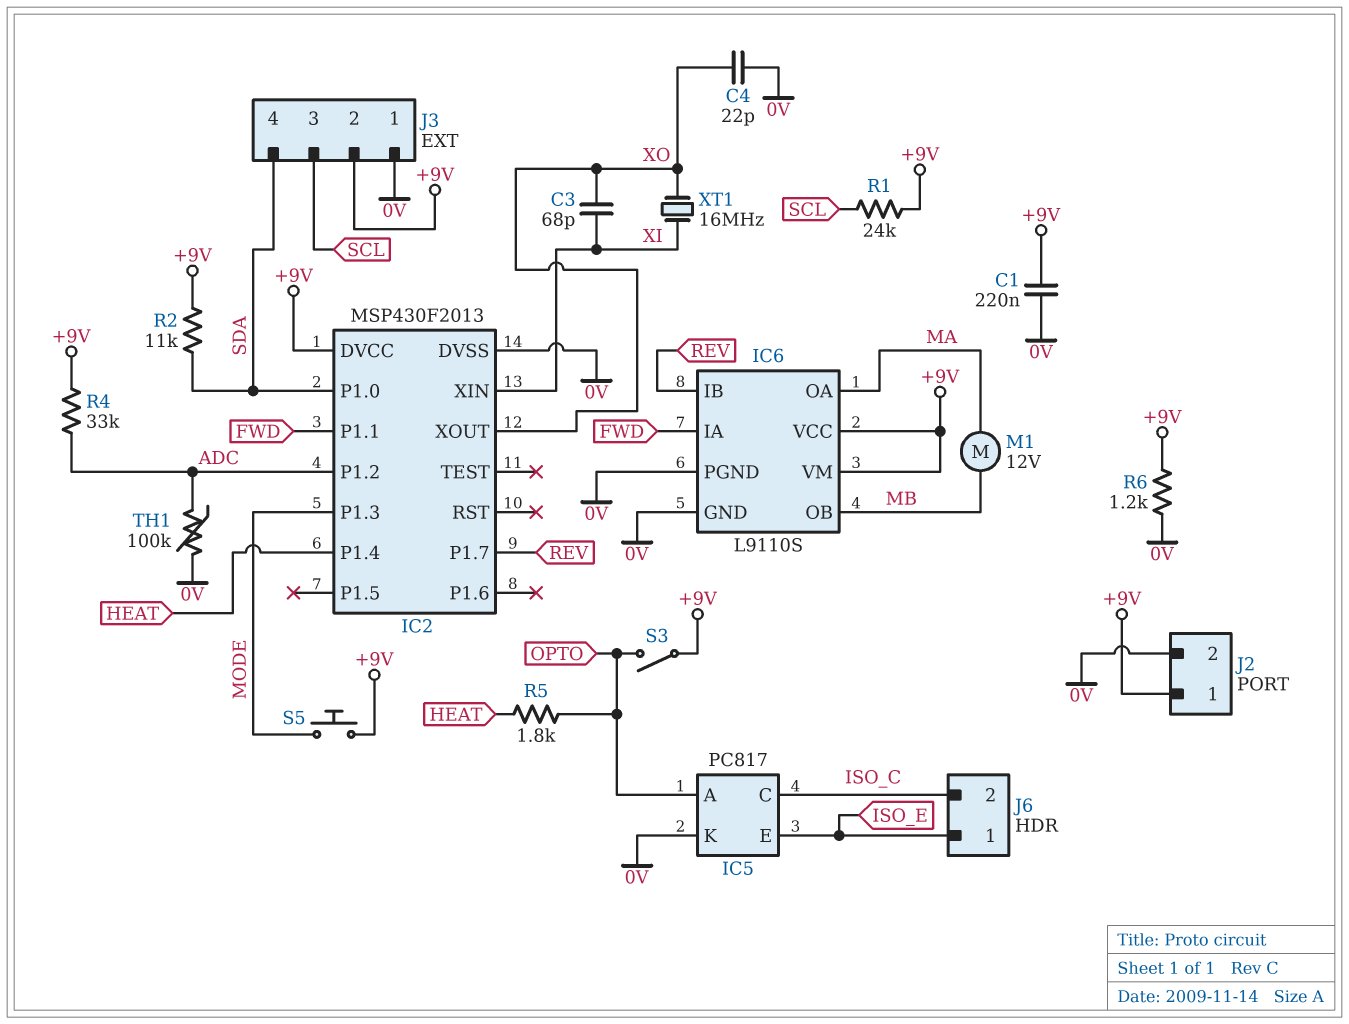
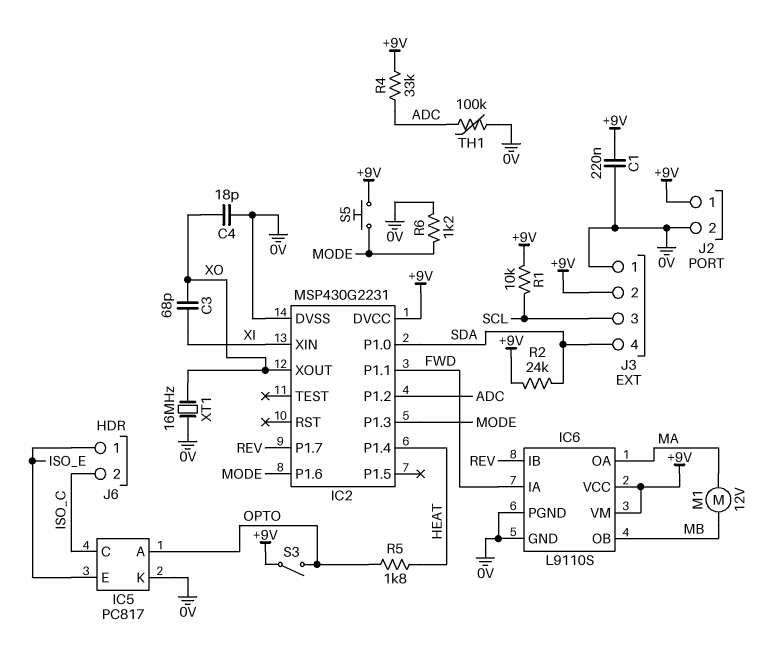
C4: 22pF (0V, XO) -> 18pF (0V, XO)
IC2: MSP430F2013 -> MSP430G2231
IC2 pin P1.6: none -> MODE
R1: 24k (+9V, SCL) -> 10k (+9V, SCL)
R2: 11k (+9V, SDA) -> 24k (+9V, SDA)
R6: 1.2k (+9V, 0V) -> 1.2k (0V, MODE)
XT1: 16MHz (XI, XO) -> 16MHz (0V, XO)

